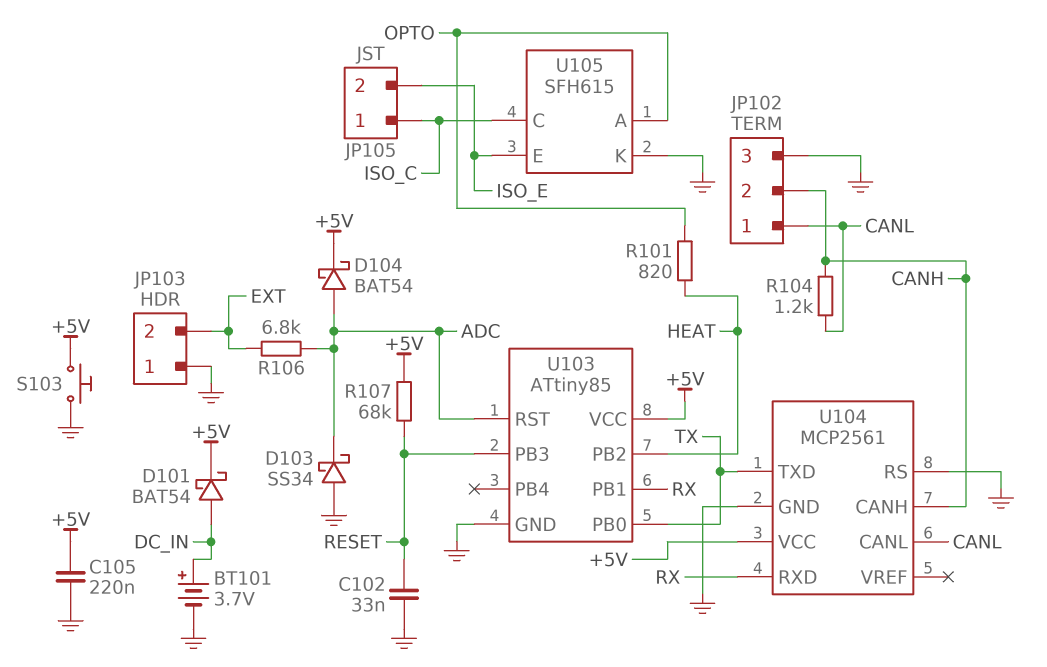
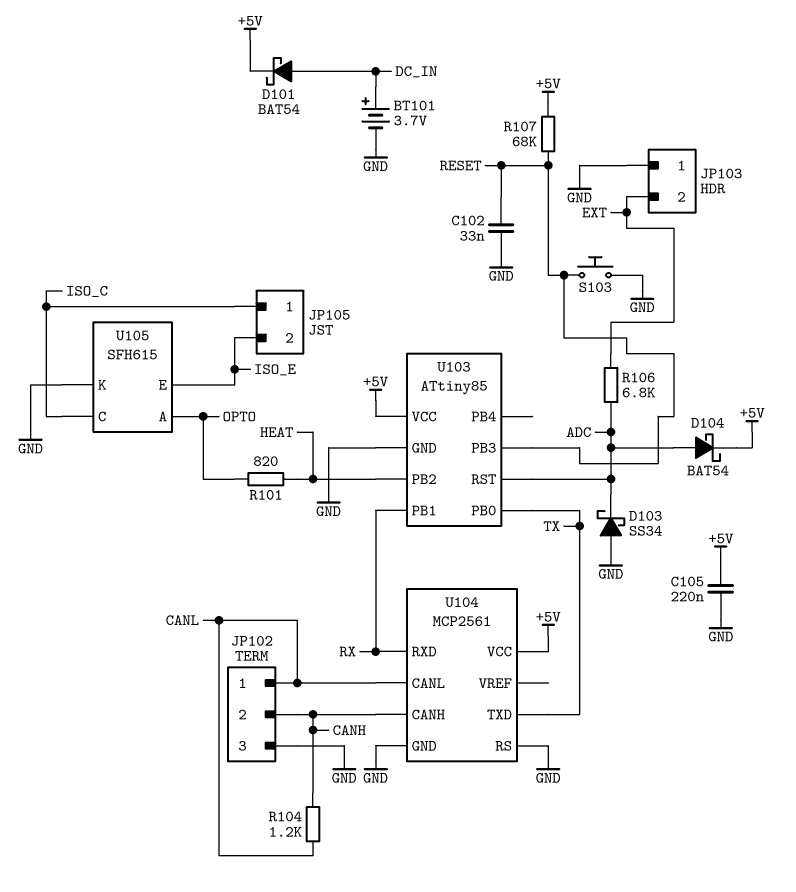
S103: button (+5V, GND) -> button (GND, RESET)

